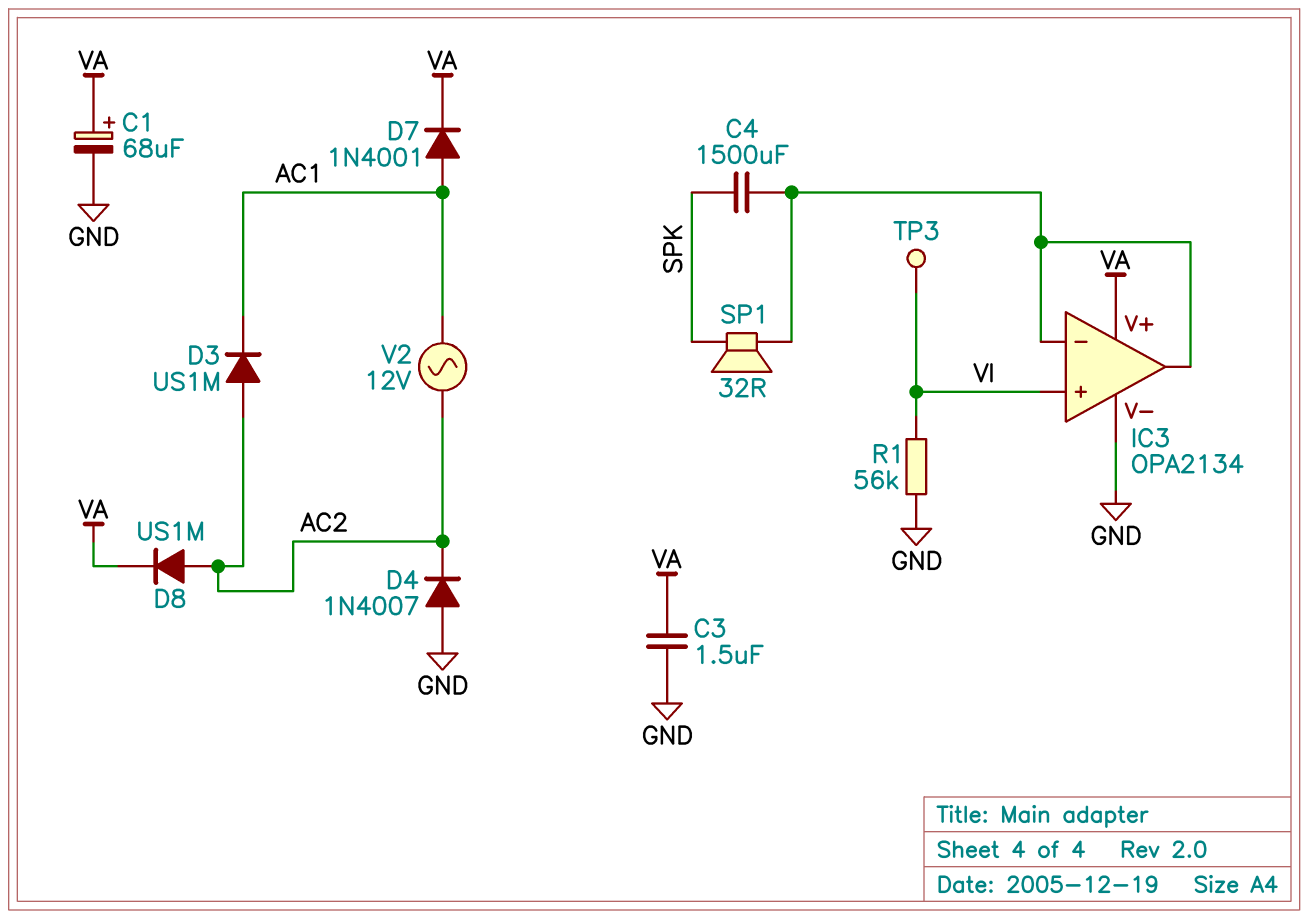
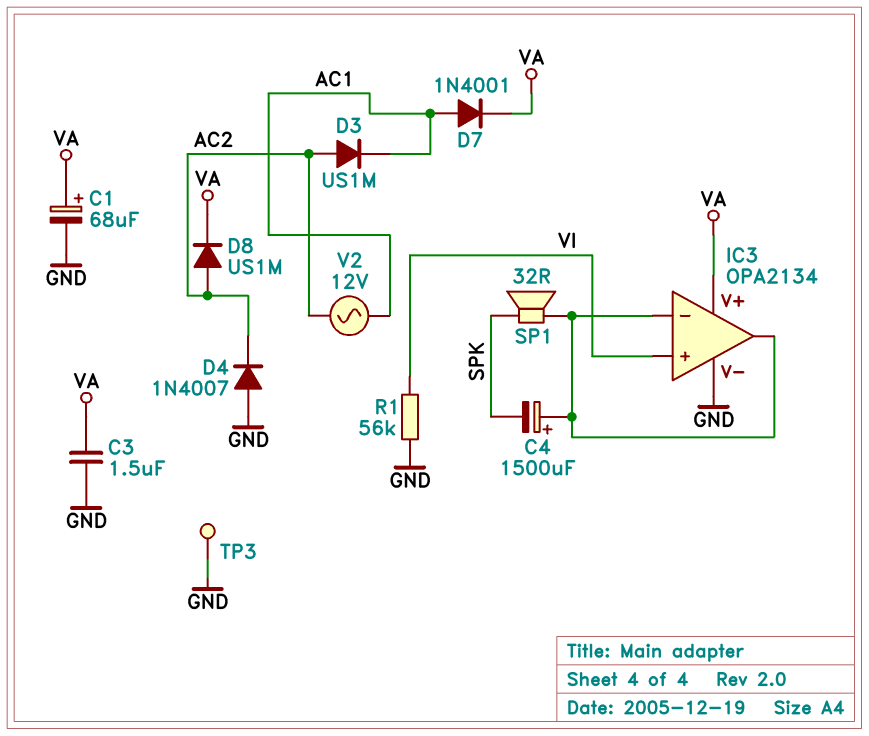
C4: 1500uF (IC3/in-, SPK) -> 1500uF (plus IC3/in-, minus SPK)
TP3: test point (VI) -> test point (GND)

